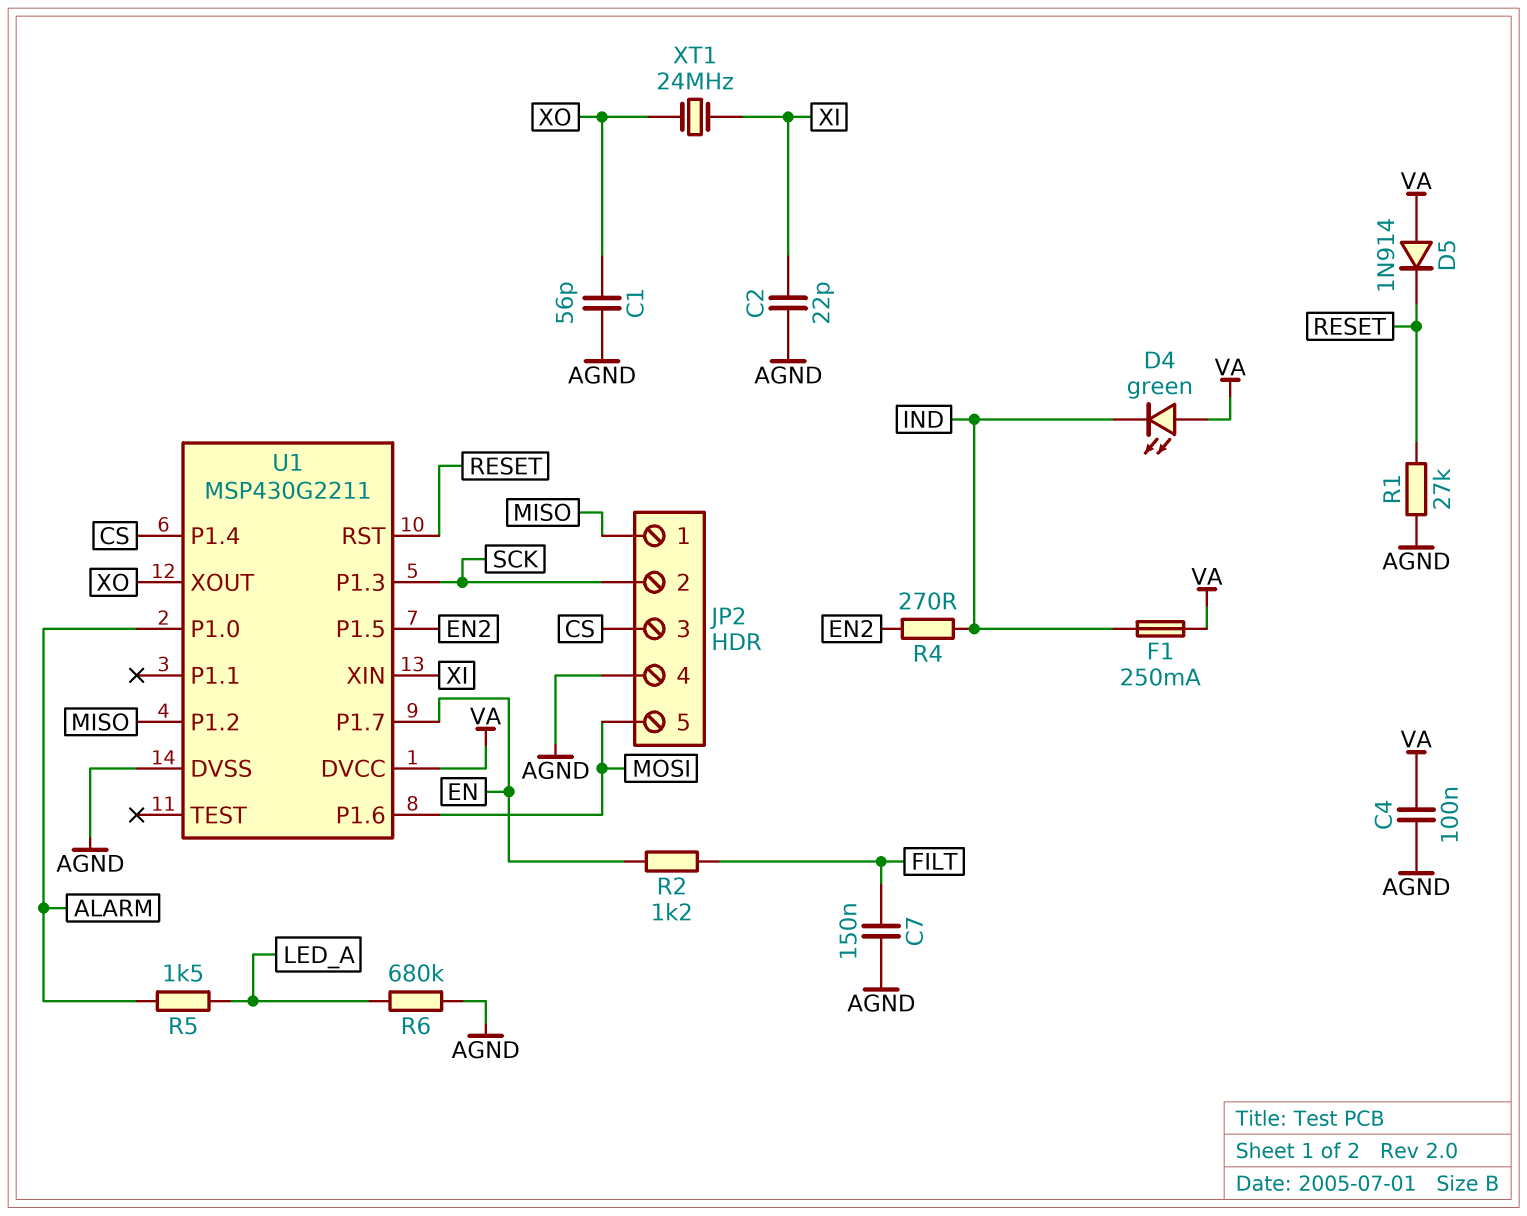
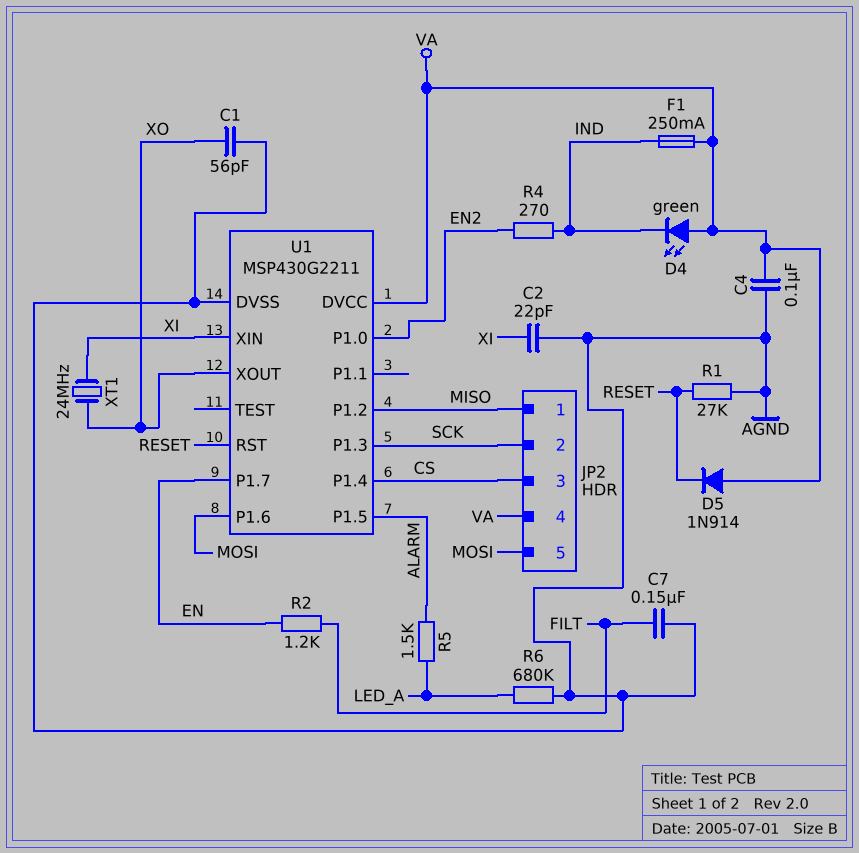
JP2 pin 4: AGND -> VA
U1 pin P1.0: ALARM -> EN2
U1 pin P1.5: EN2 -> ALARM

